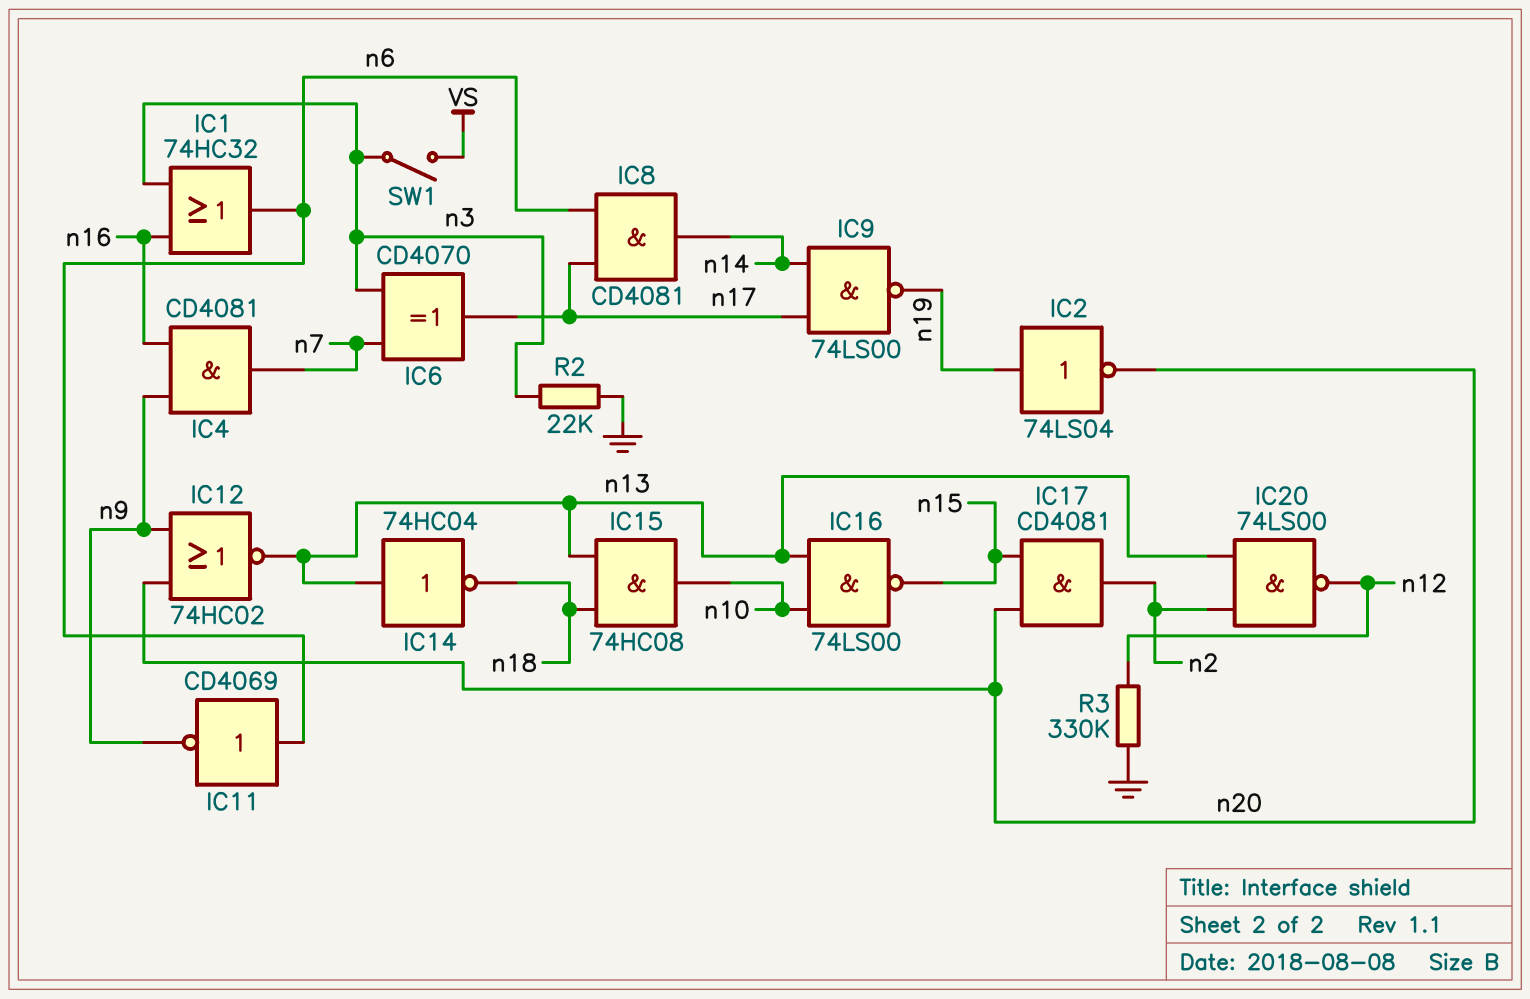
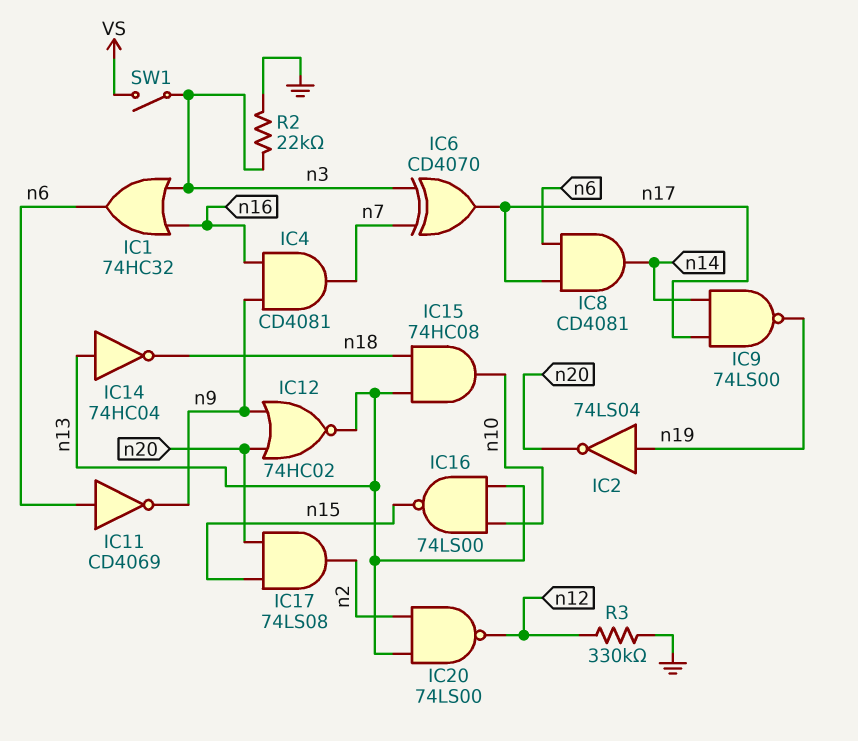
IC17: AND CD4081 (in n15, in n20, out n2) -> AND 74LS08 (in n15, in n20, out n2)

